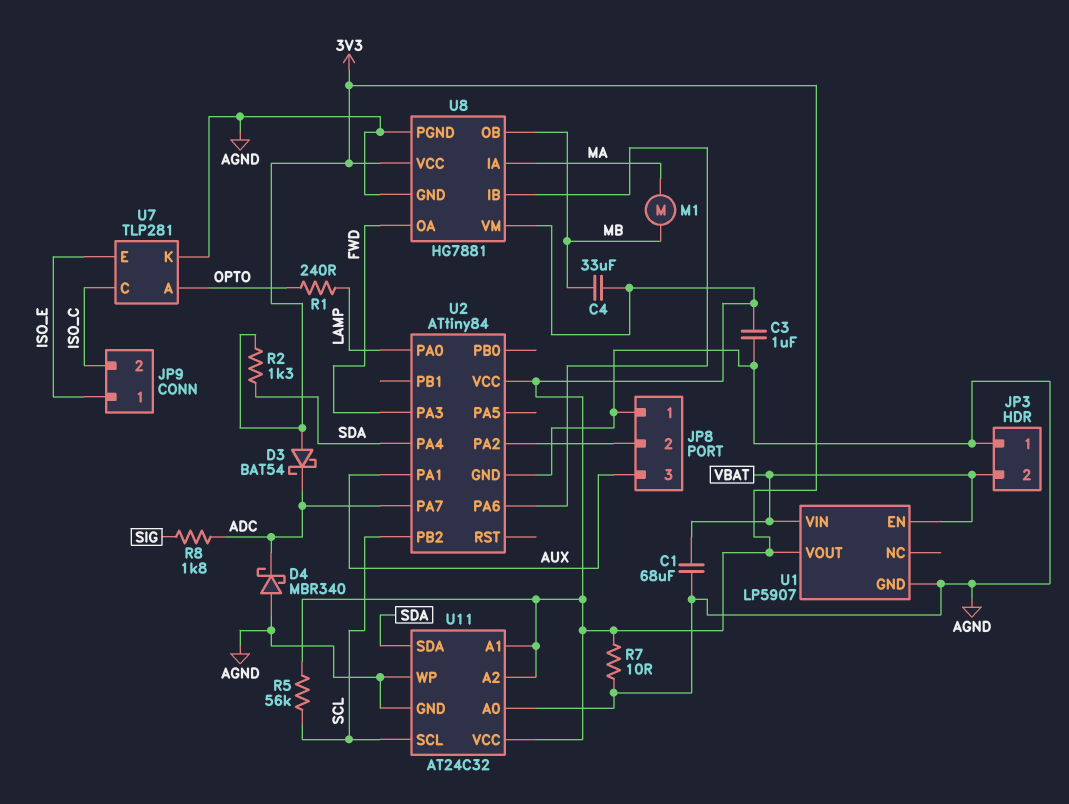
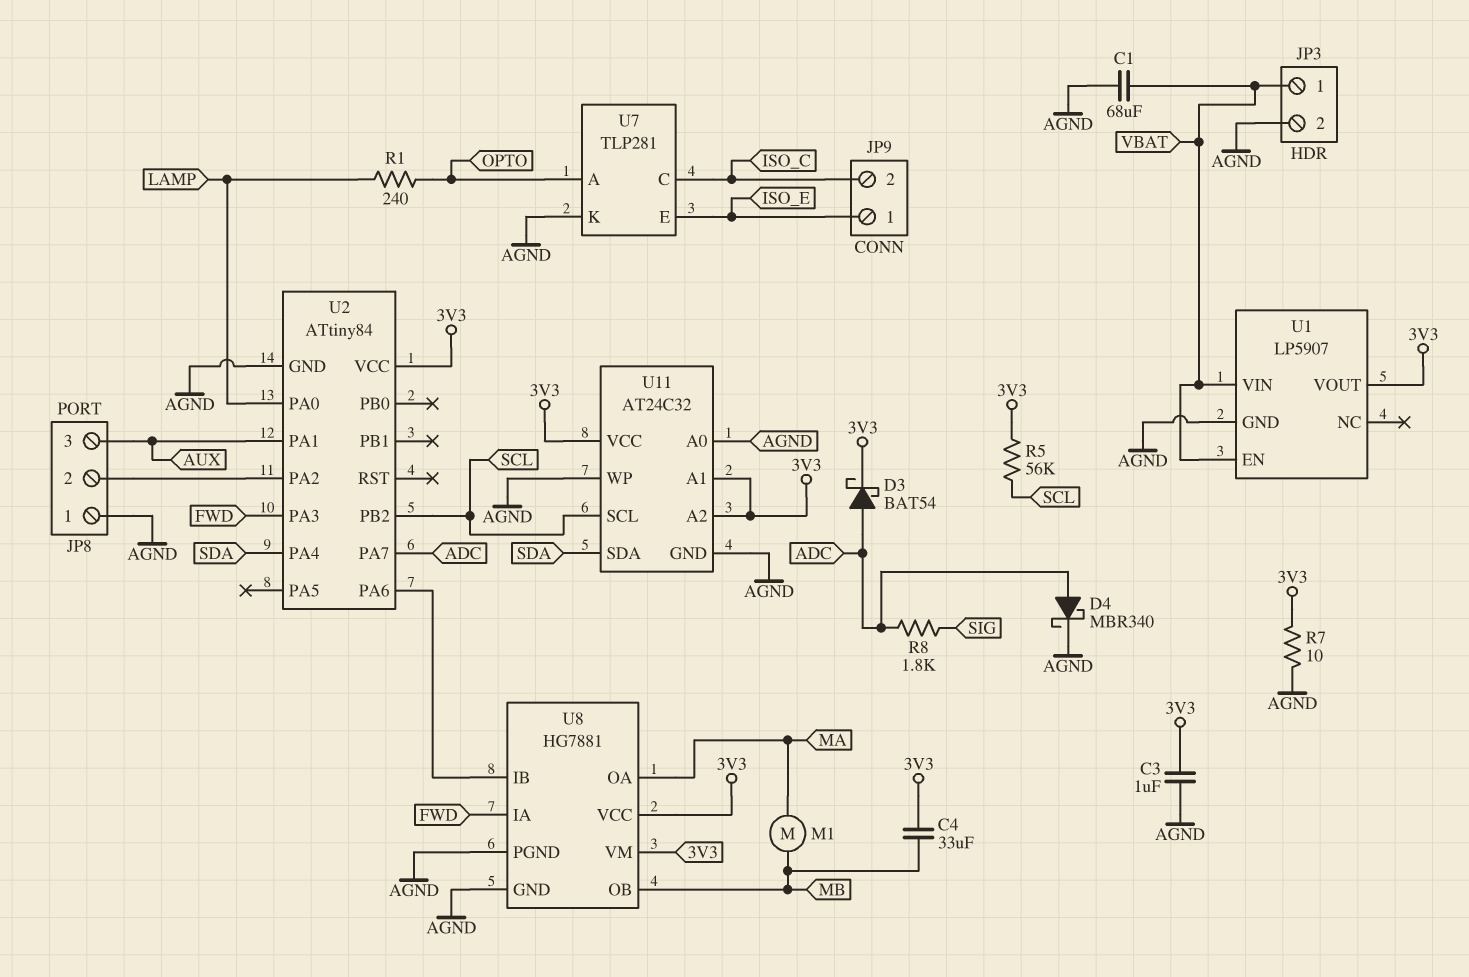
D3: schottky BAT54 (A 3V3, K ADC) -> schottky BAT54 (A ADC, K 3V3)
D4: schottky MBR340 (A AGND, K ADC) -> schottky MBR340 (A ADC, K AGND)
JP3 pin 1: AGND -> VBAT
JP3 pin 2: VBAT -> AGND
R2: 1.3k (3V3, SDA) -> none
U8 pin IA: MA -> FWD
U8 pin OA: FWD -> MA

